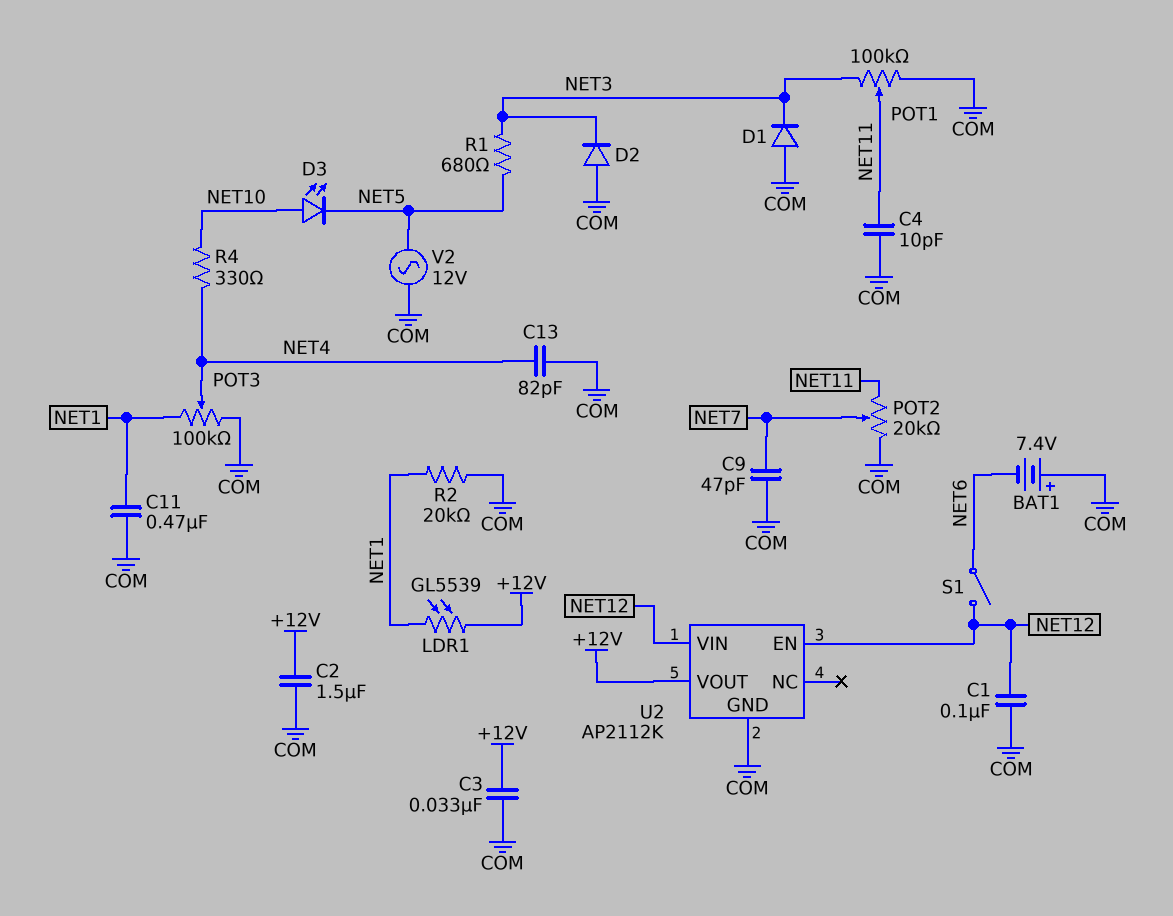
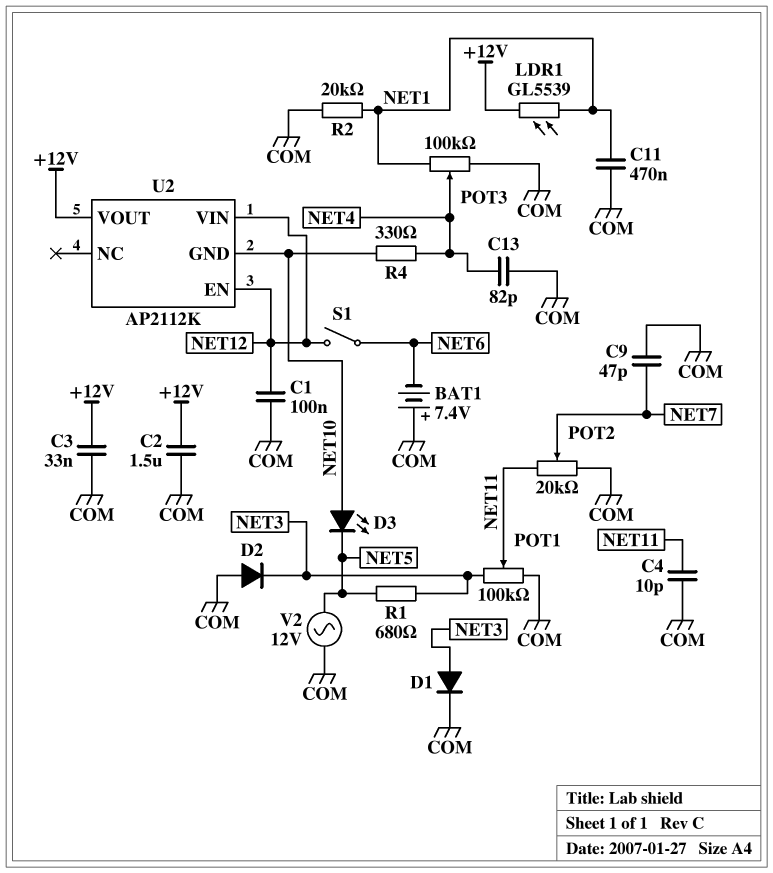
D1: diode (A COM, K NET3) -> diode (A NET3, K COM)
U2 pin GND: COM -> NET10

